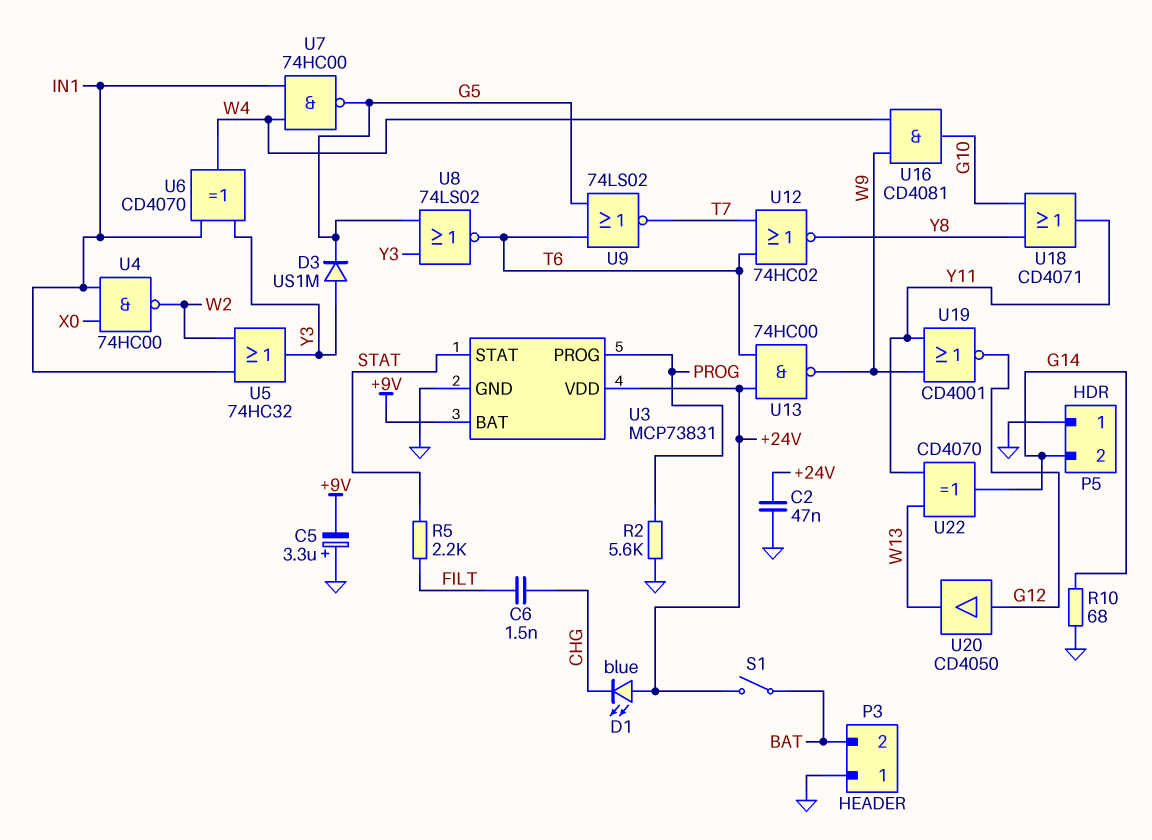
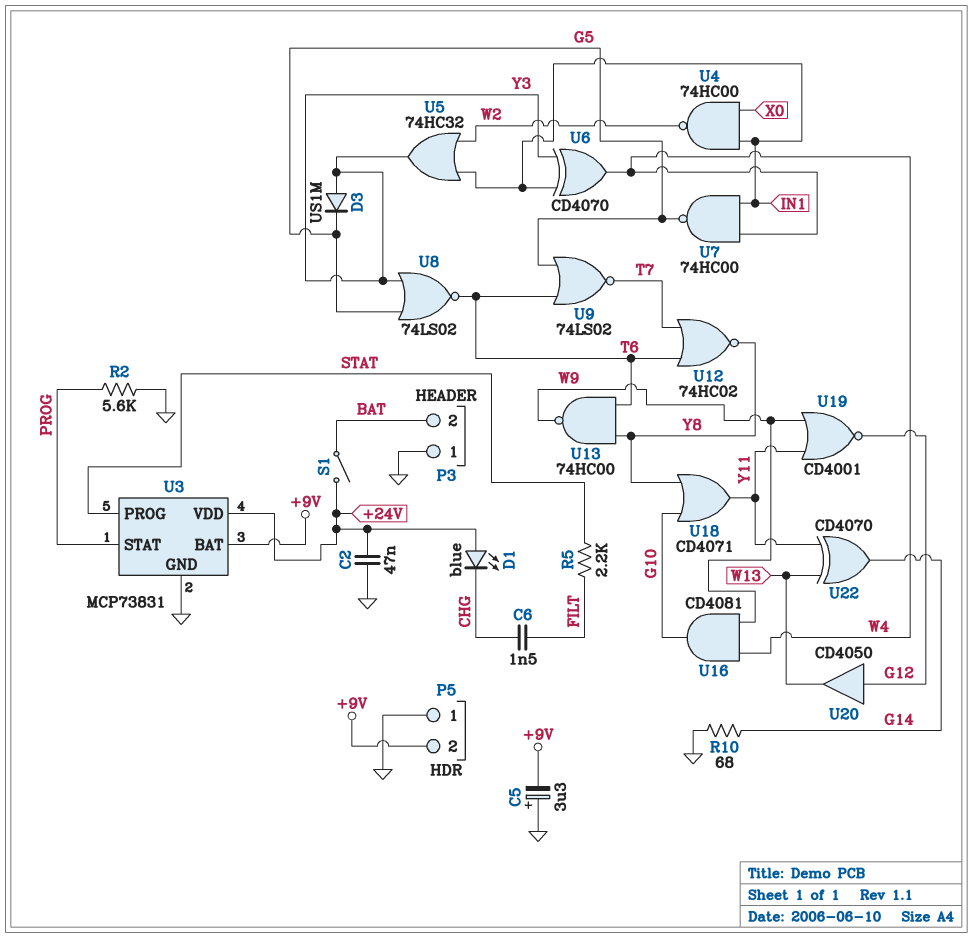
P5 pin 2: G14 -> +9V
U3 pin PROG: PROG -> STAT
U3 pin STAT: STAT -> PROG
U13: NAND 74HC00 (in +24V, in T6, out W9) -> NAND 74HC00 (in T6, in Y8, out W9)

